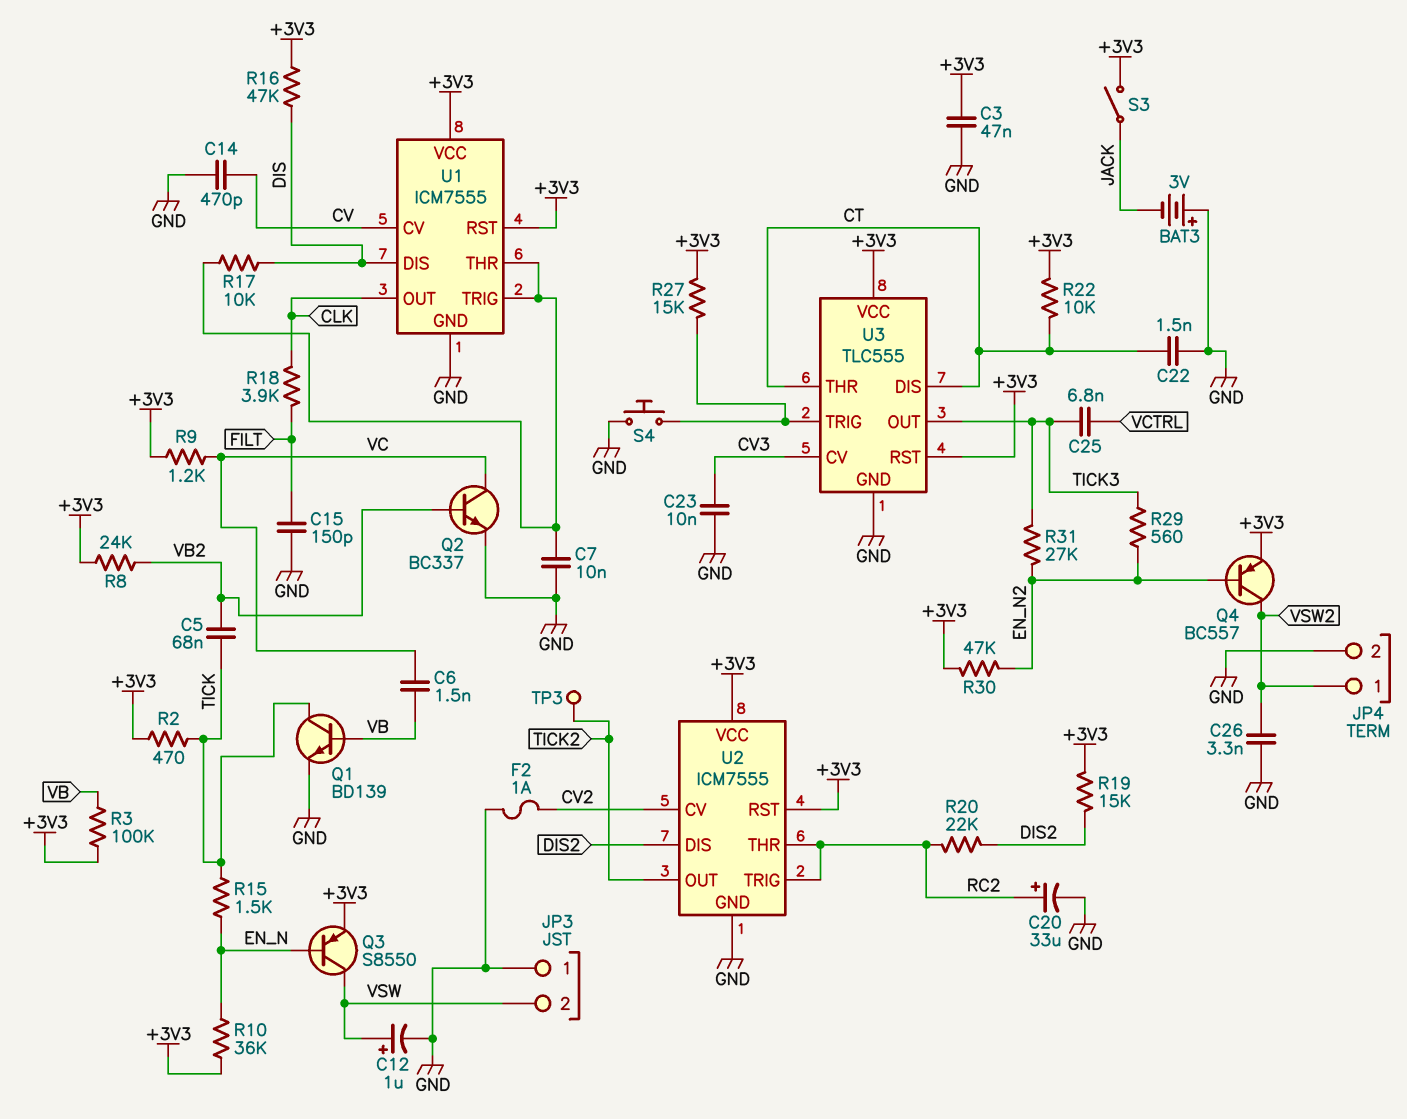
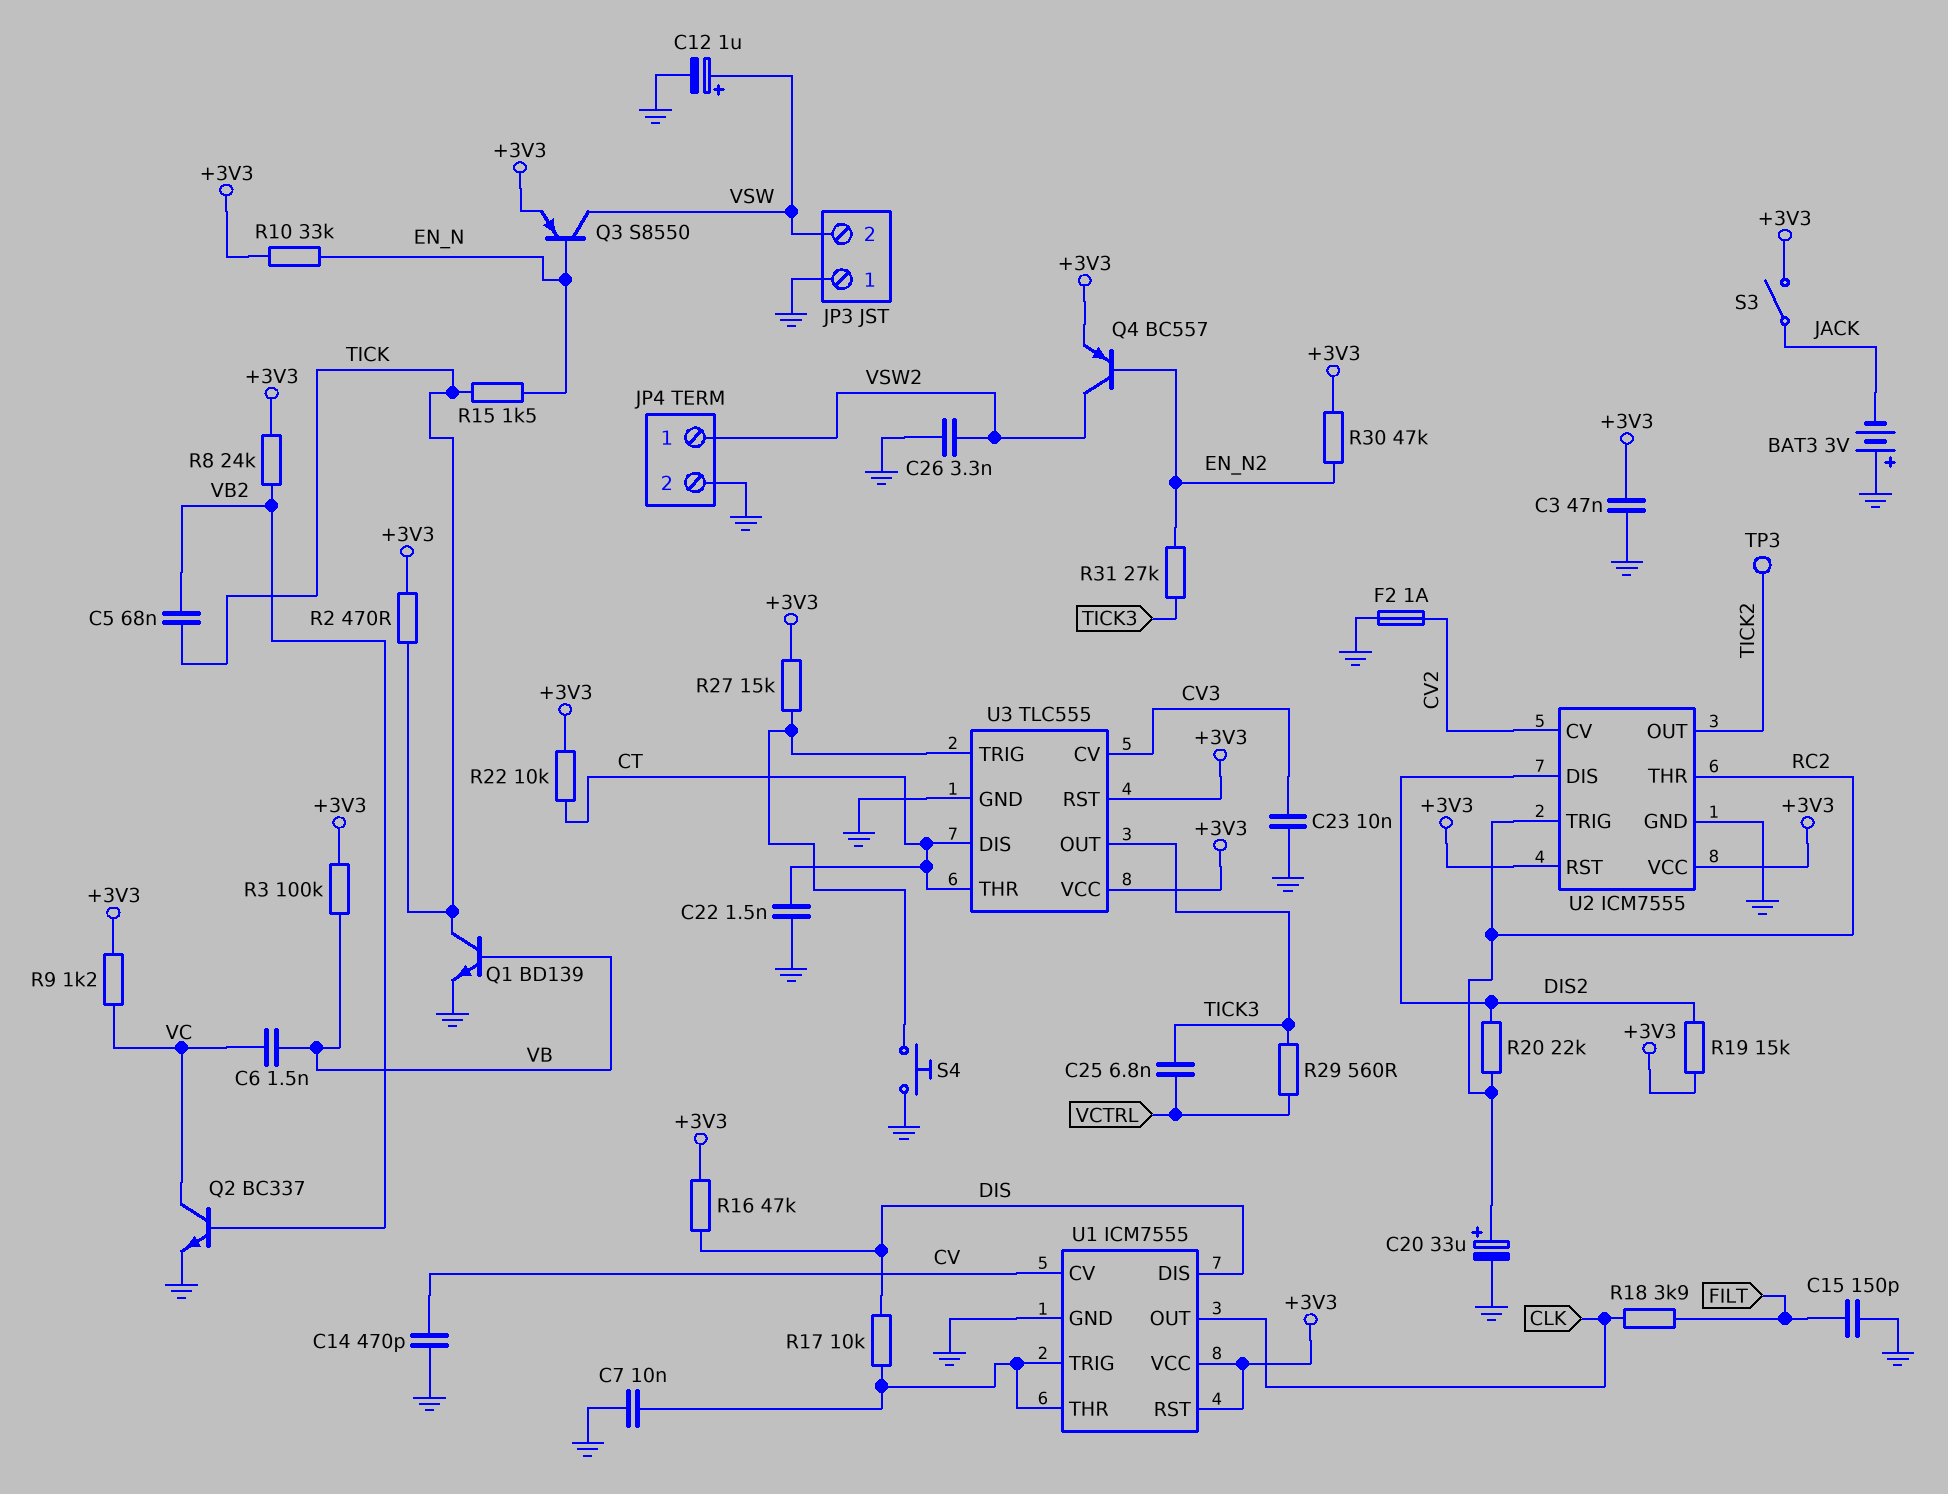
R10: 36k (+3V3, EN_N) -> 33k (+3V3, EN_N)
R29: 560 (EN_N2, TICK3) -> 560 (TICK3, VCTRL)

